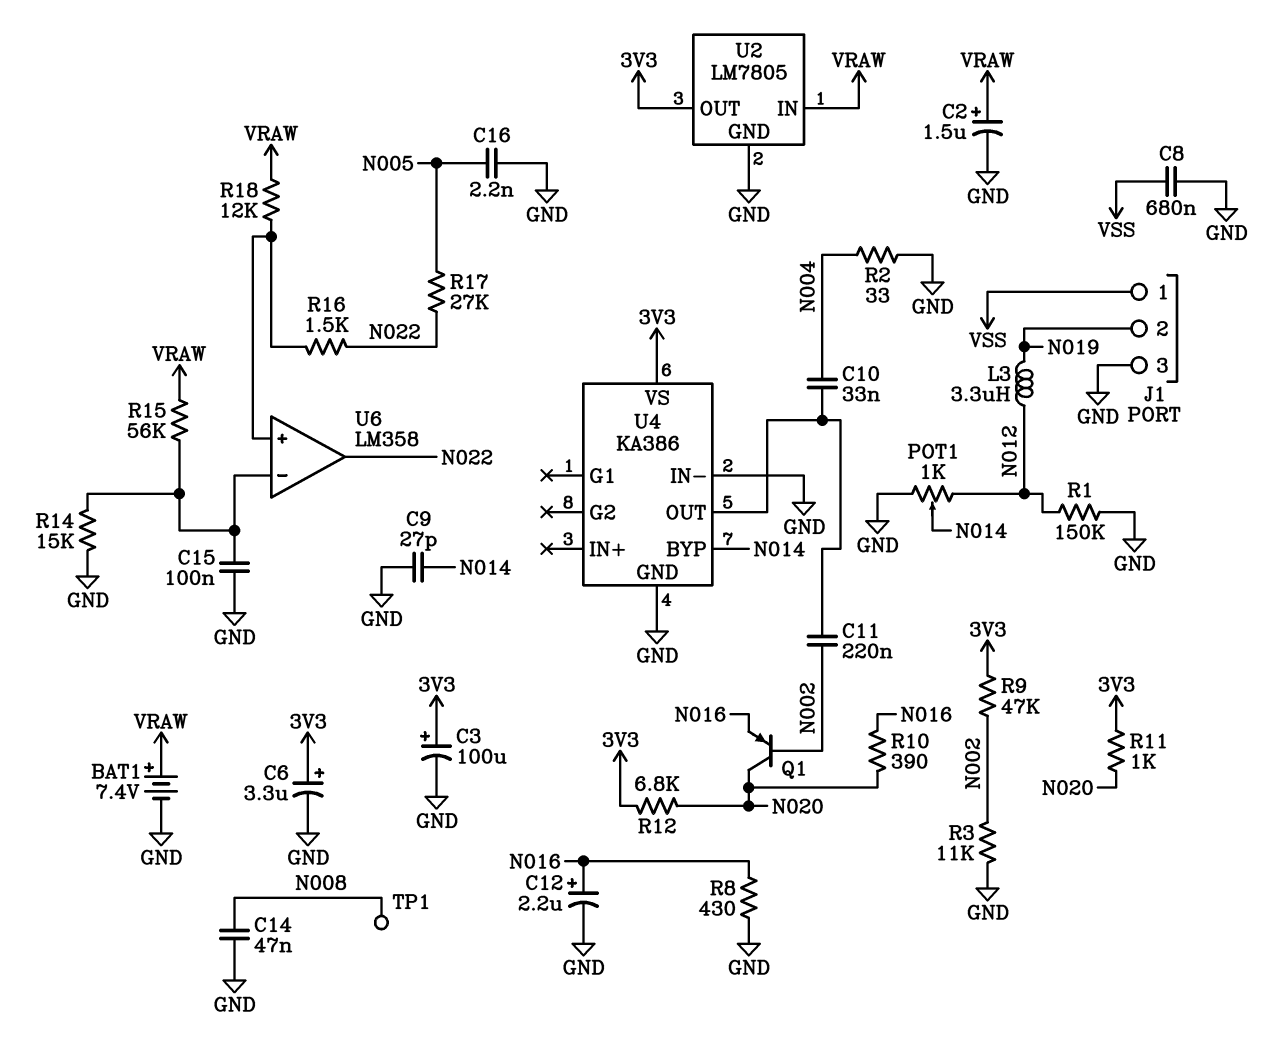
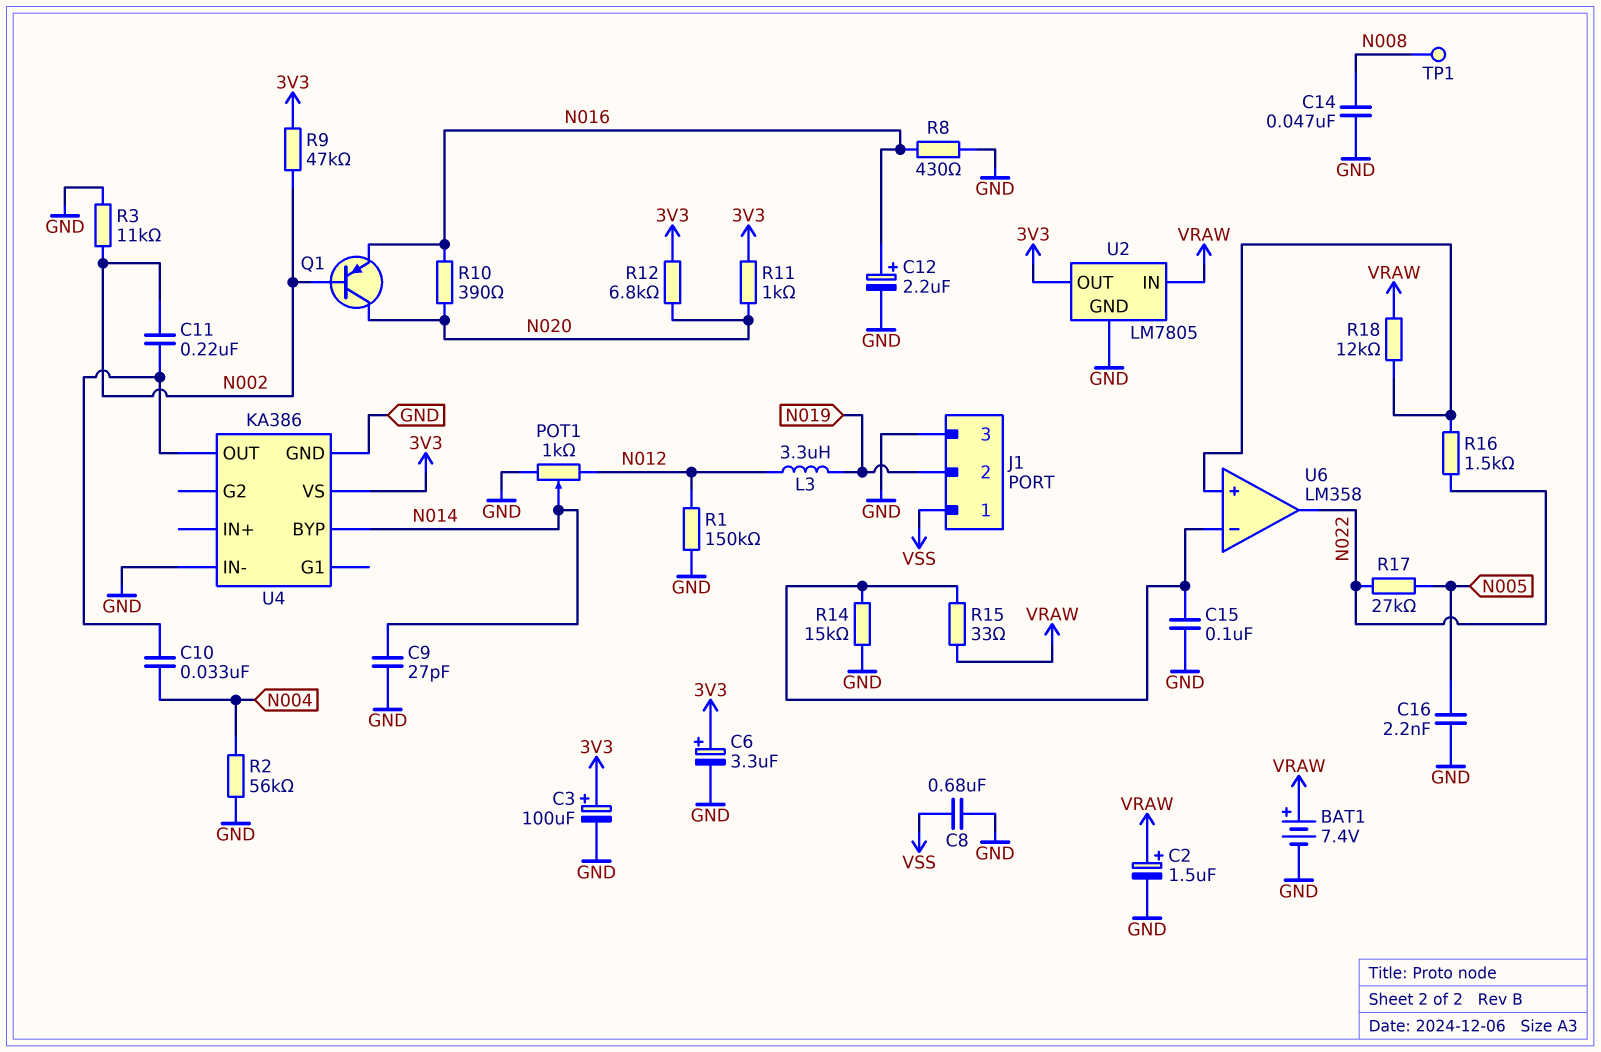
R2: 33 (GND, N004) -> 56k (GND, N004)
R15: 56k (U6/in-, VRAW) -> 33 (U6/in-, VRAW)

